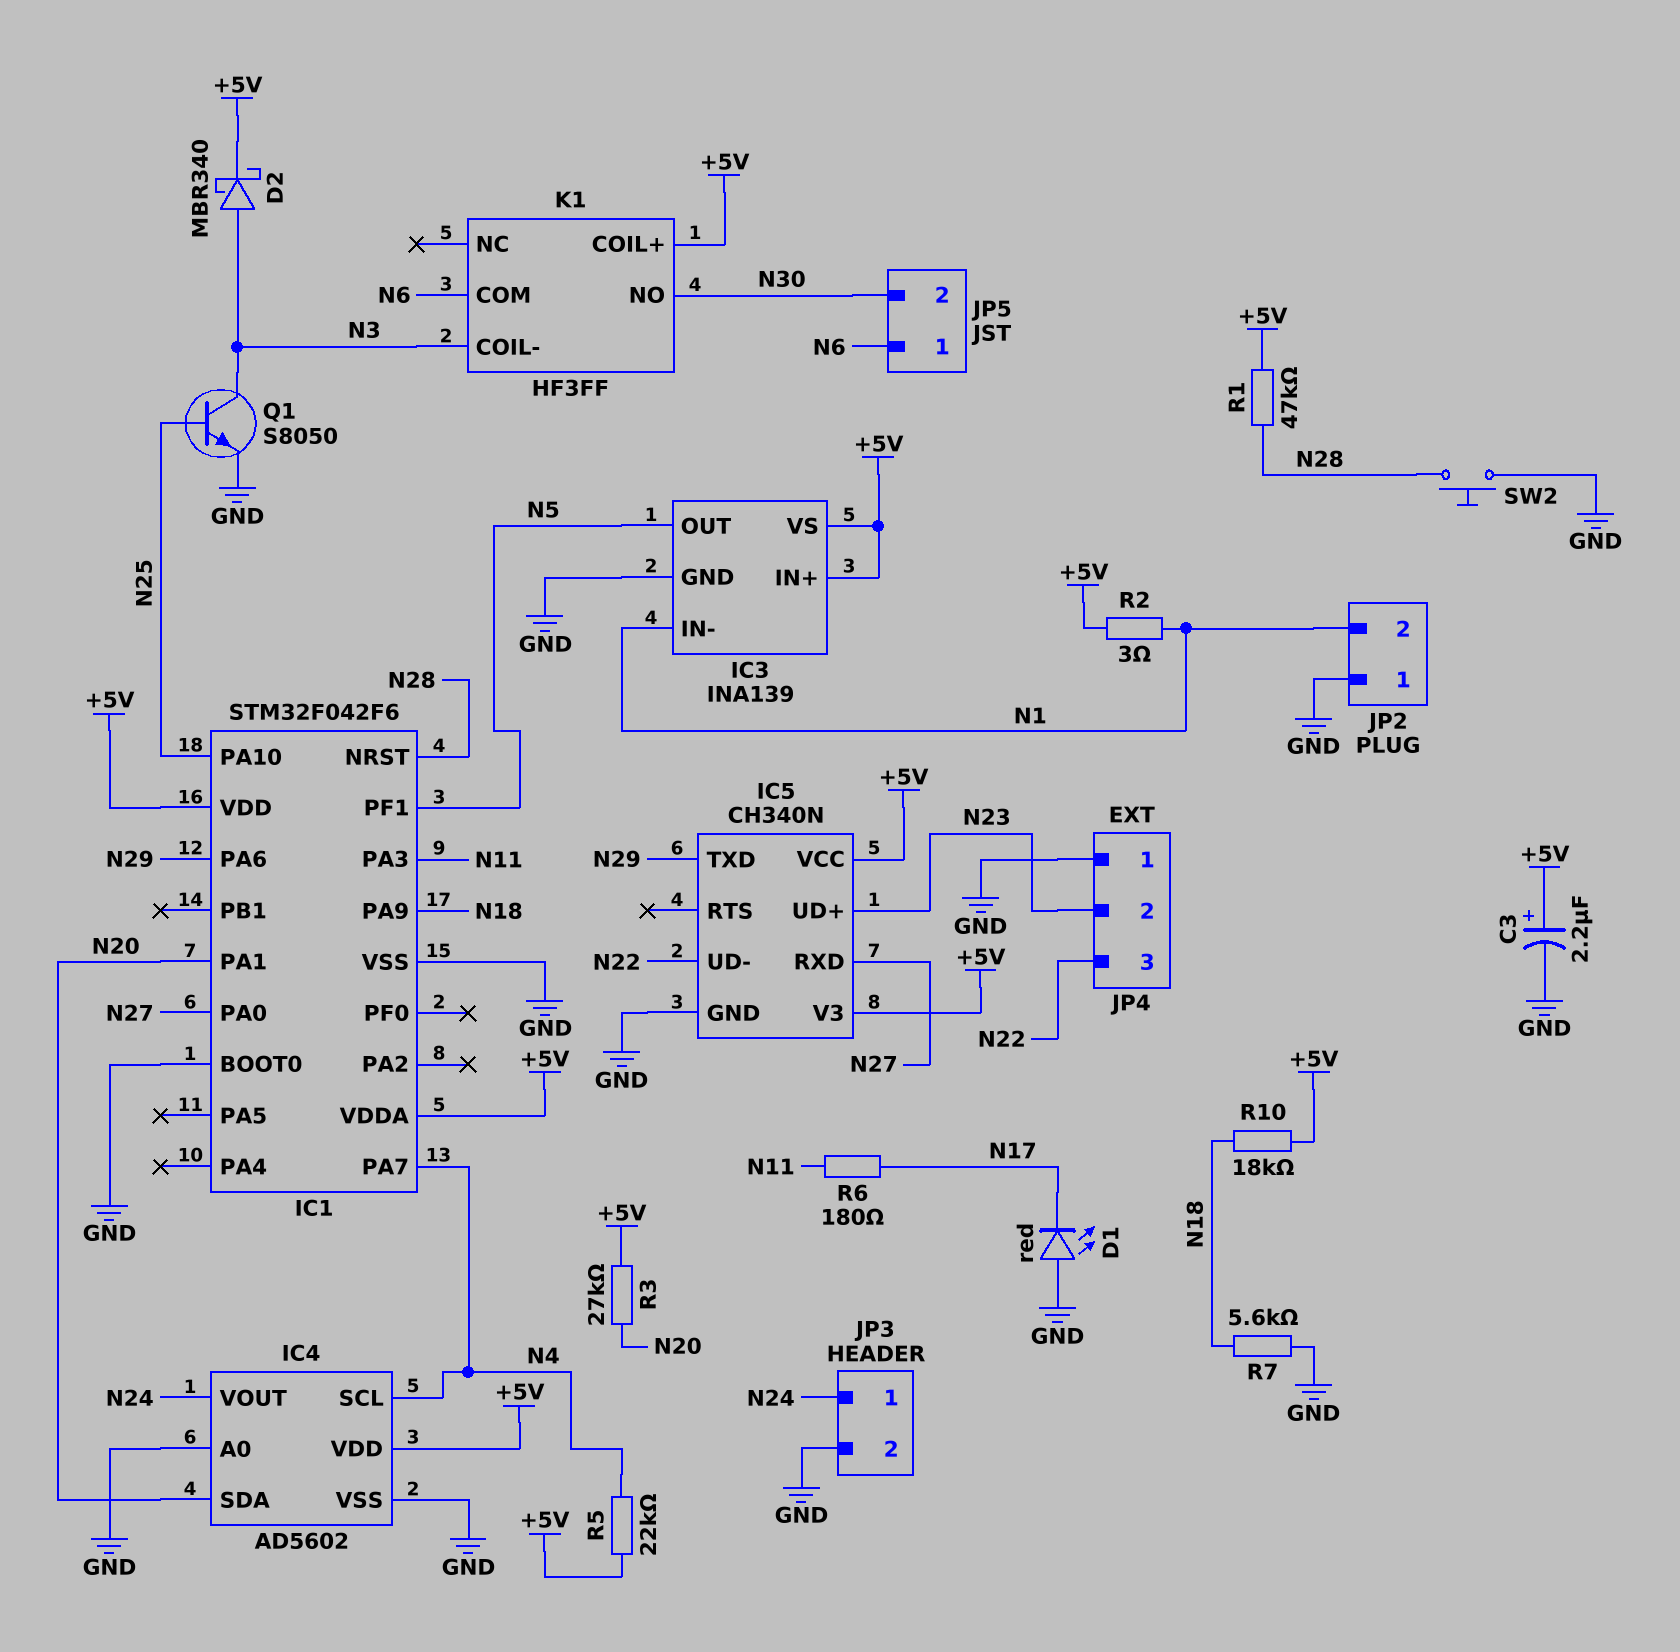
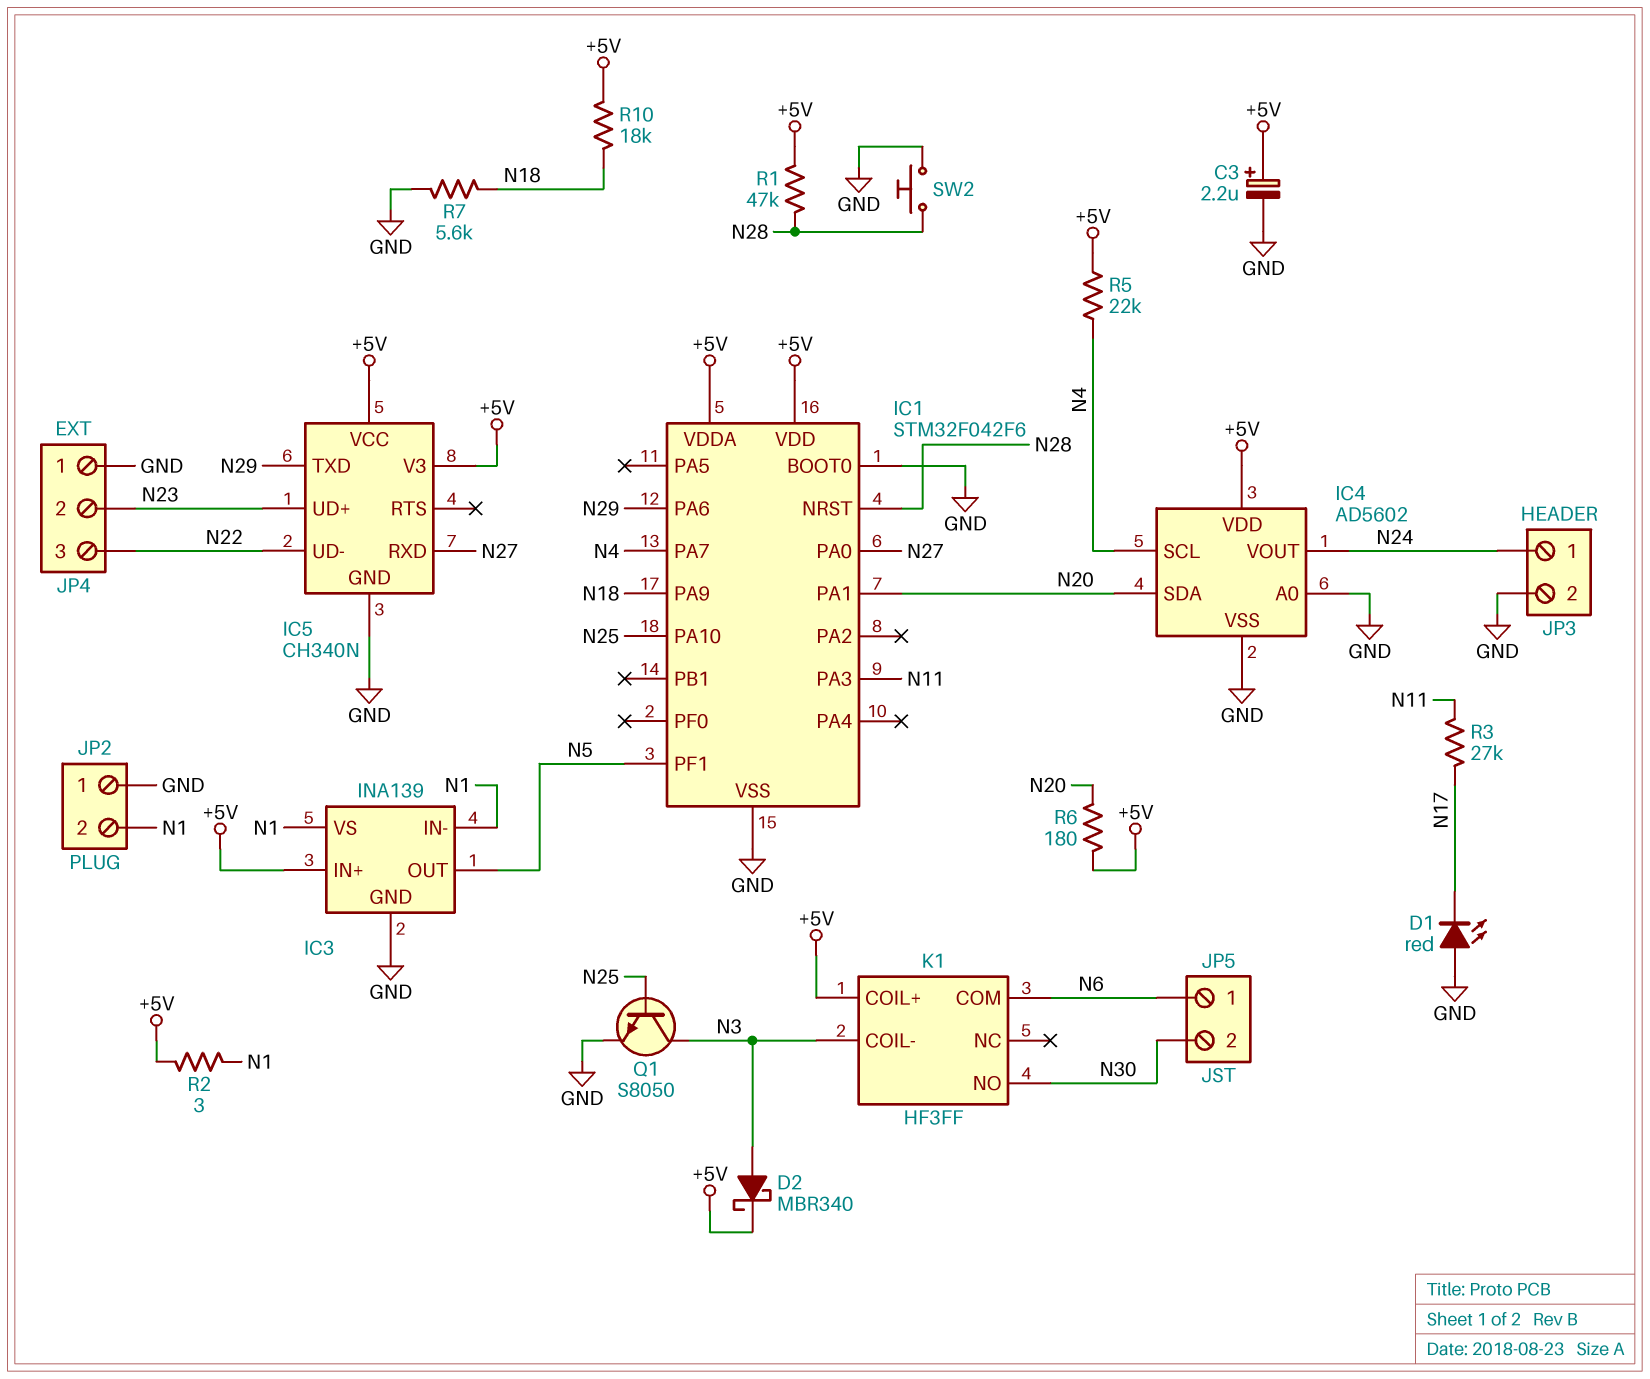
IC3 pin VS: +5V -> N1
R3: 27k (+5V, N20) -> 27k (N11, N17)
R6: 180 (N11, N17) -> 180 (+5V, N20)

